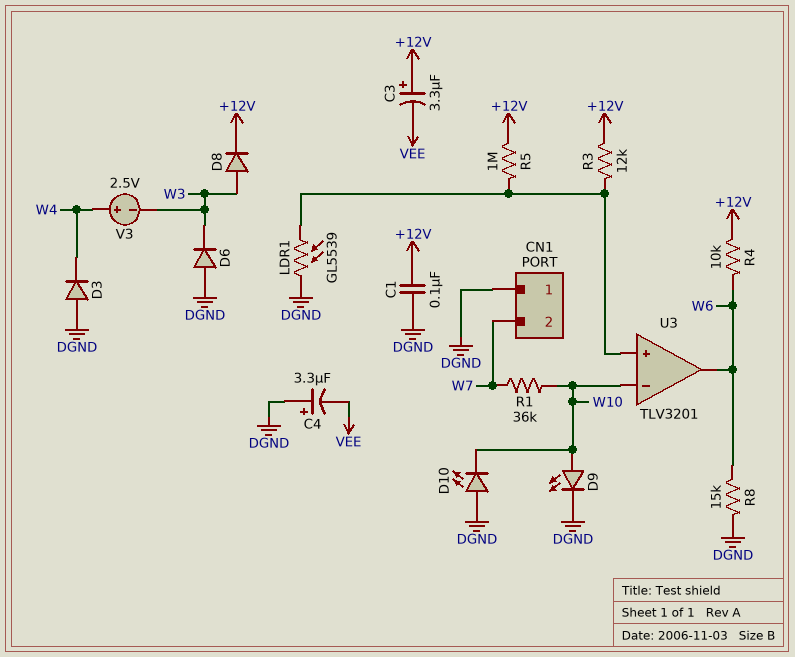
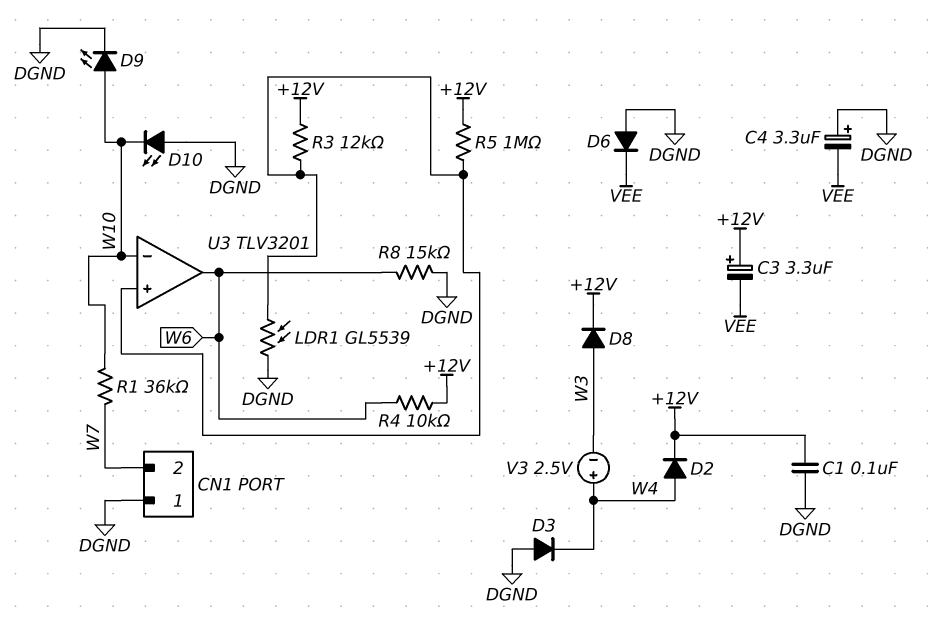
D2: none -> diode (A W4, K +12V)
D6: diode (A DGND, K W3) -> diode (A DGND, K VEE)

